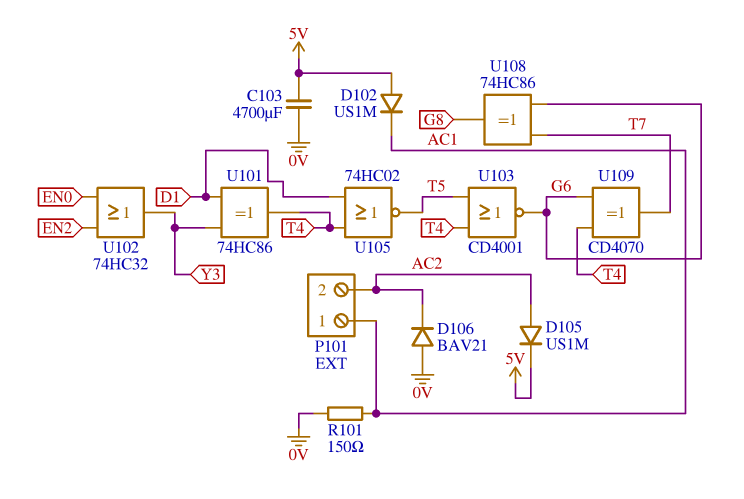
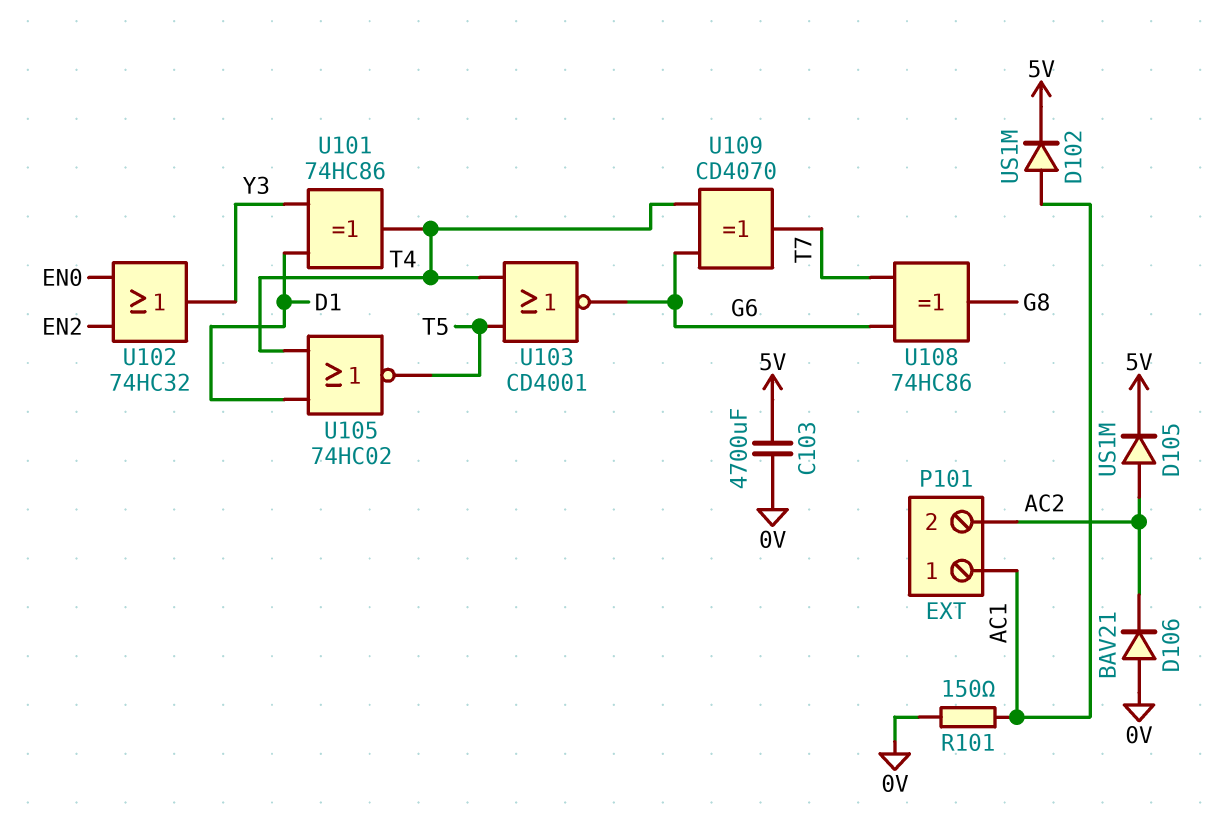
D102: diode US1M (A 5V, K AC1) -> diode US1M (A AC1, K 5V)

